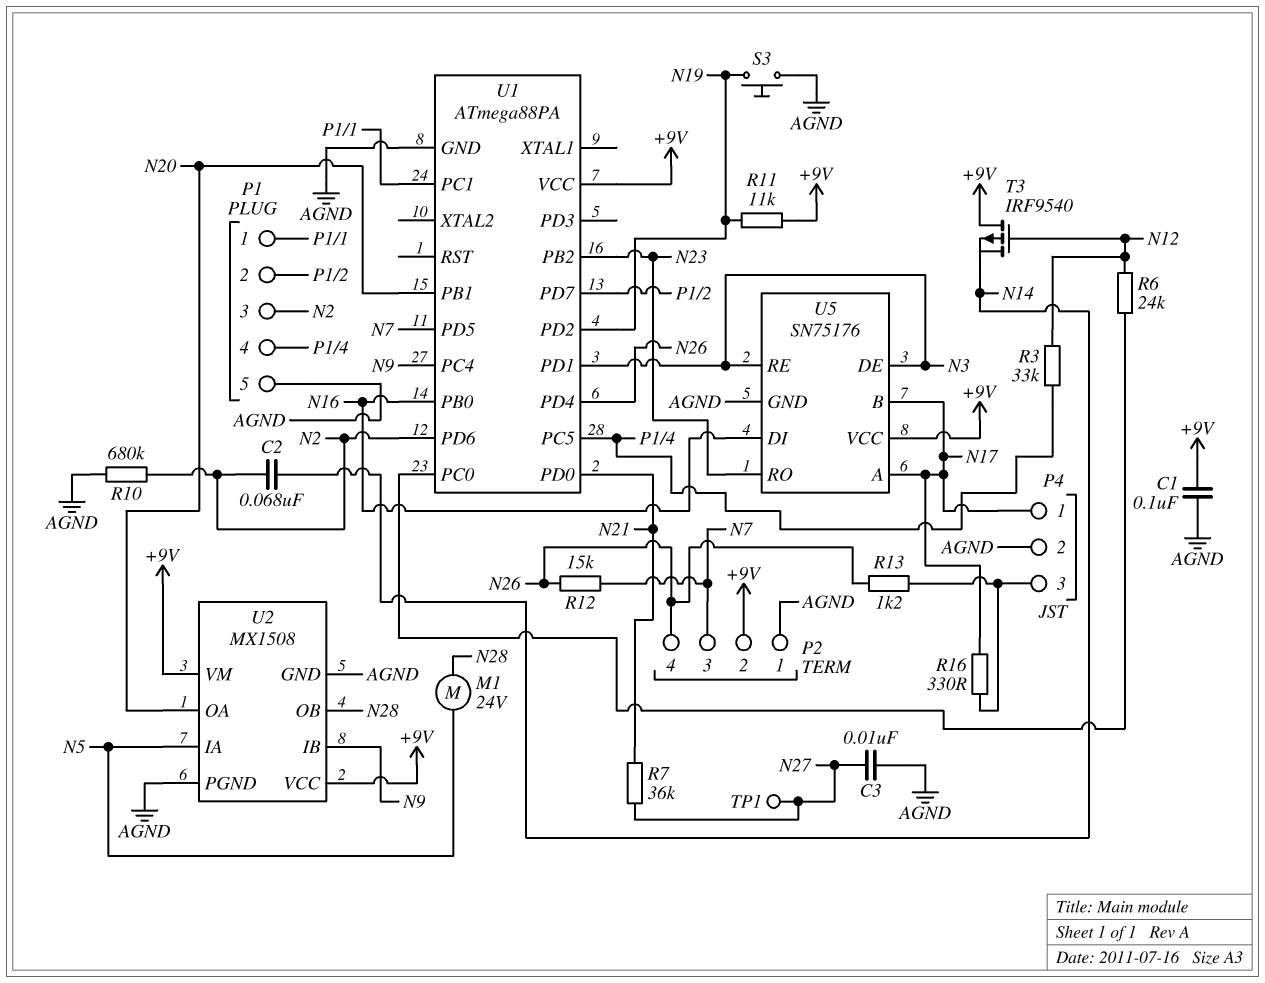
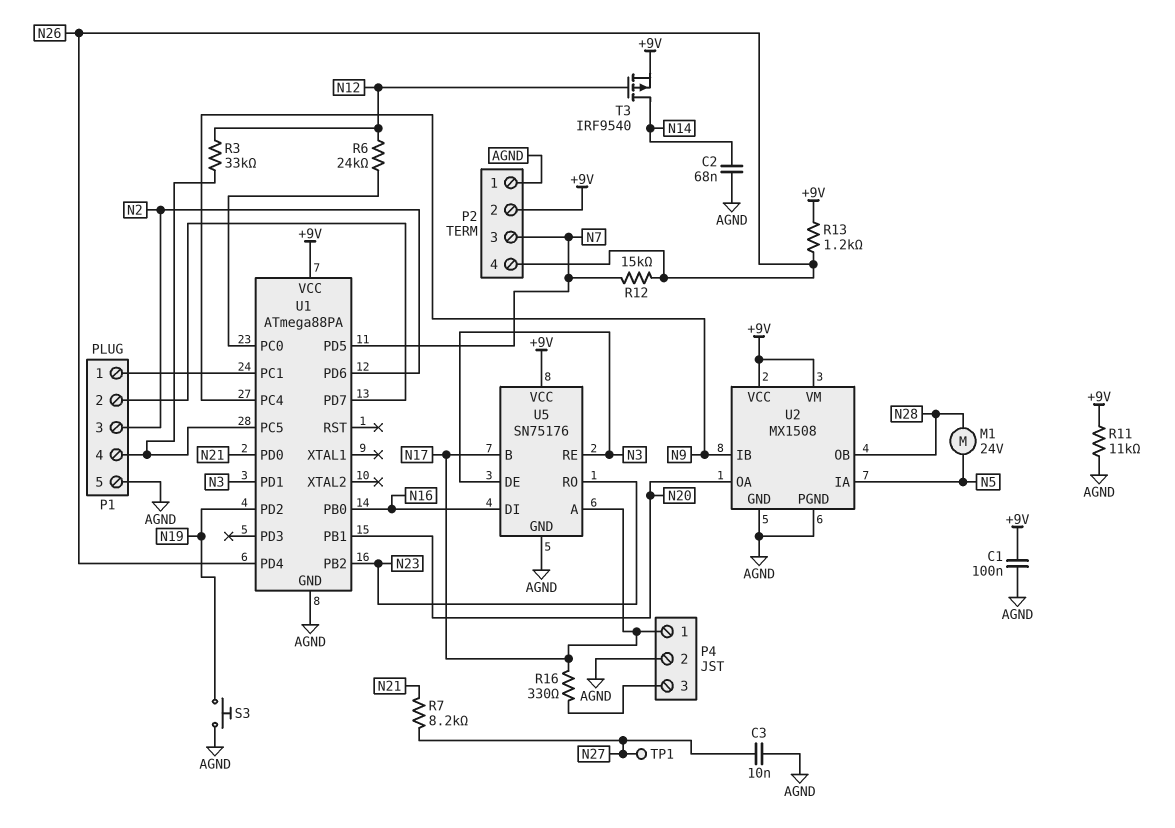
C2: 68nF (N2, N14) -> 68nF (AGND, N14)
R7: 36k (N21, N27) -> 8.2k (N21, N27)
R10: 680k (AGND, N2) -> none
R11: 11k (+9V, N19) -> 11k (+9V, AGND)
R13: 1.2k (N26, P4/3) -> 1.2k (+9V, N26)
T3: PMOS IRF9540 (G N12, D +9V, S N14) -> PMOS IRF9540 (G N12, D N14, S +9V)

